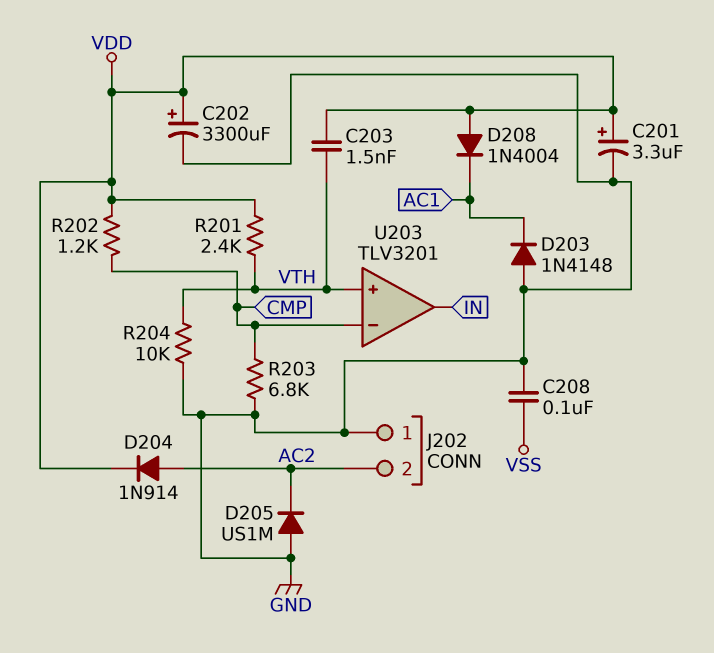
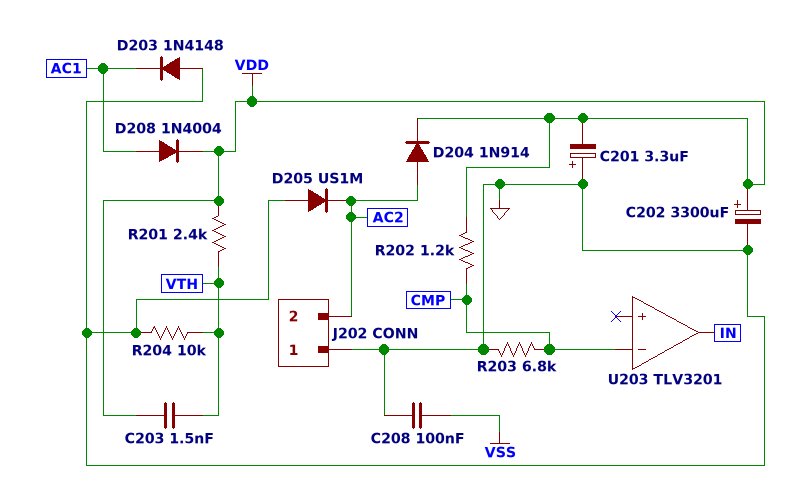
C201: 3.3uF (plus VDD, minus GND) -> 3.3uF (plus GND, minus VDD)
D208: diode 1N4004 (A VDD, K AC1) -> diode 1N4004 (A AC1, K VDD)
U203 pin in+: VTH -> none

